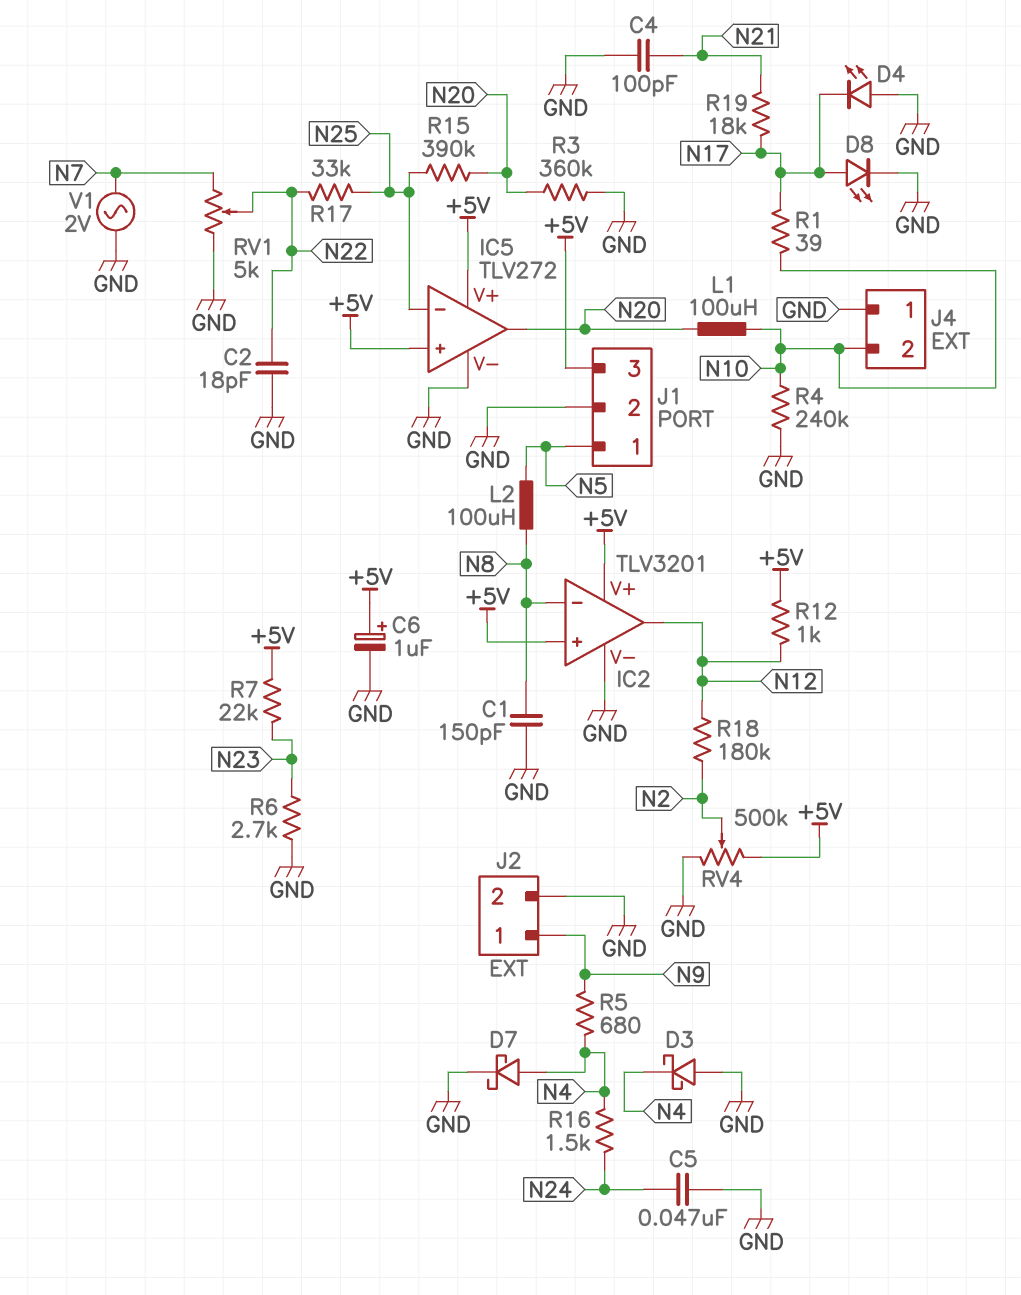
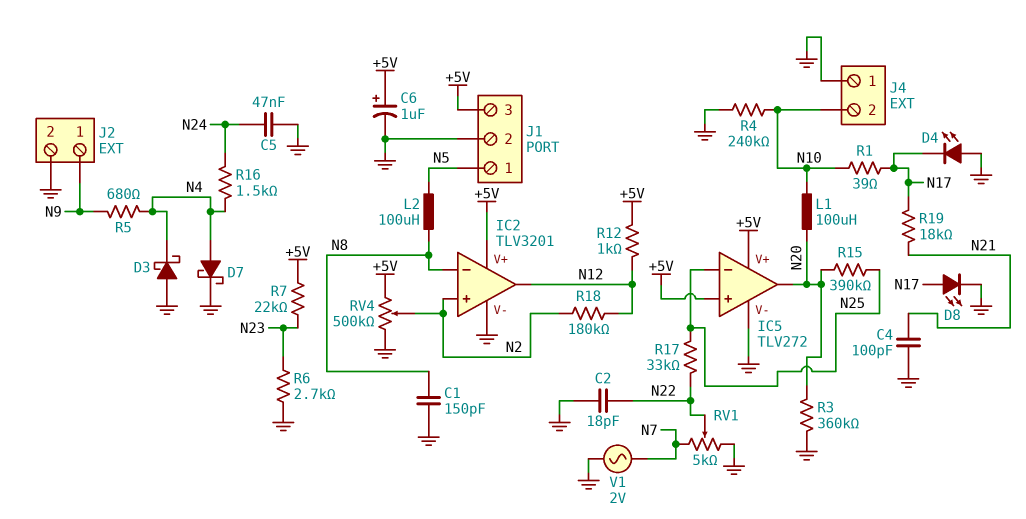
IC2 pin in+: +5V -> N2

